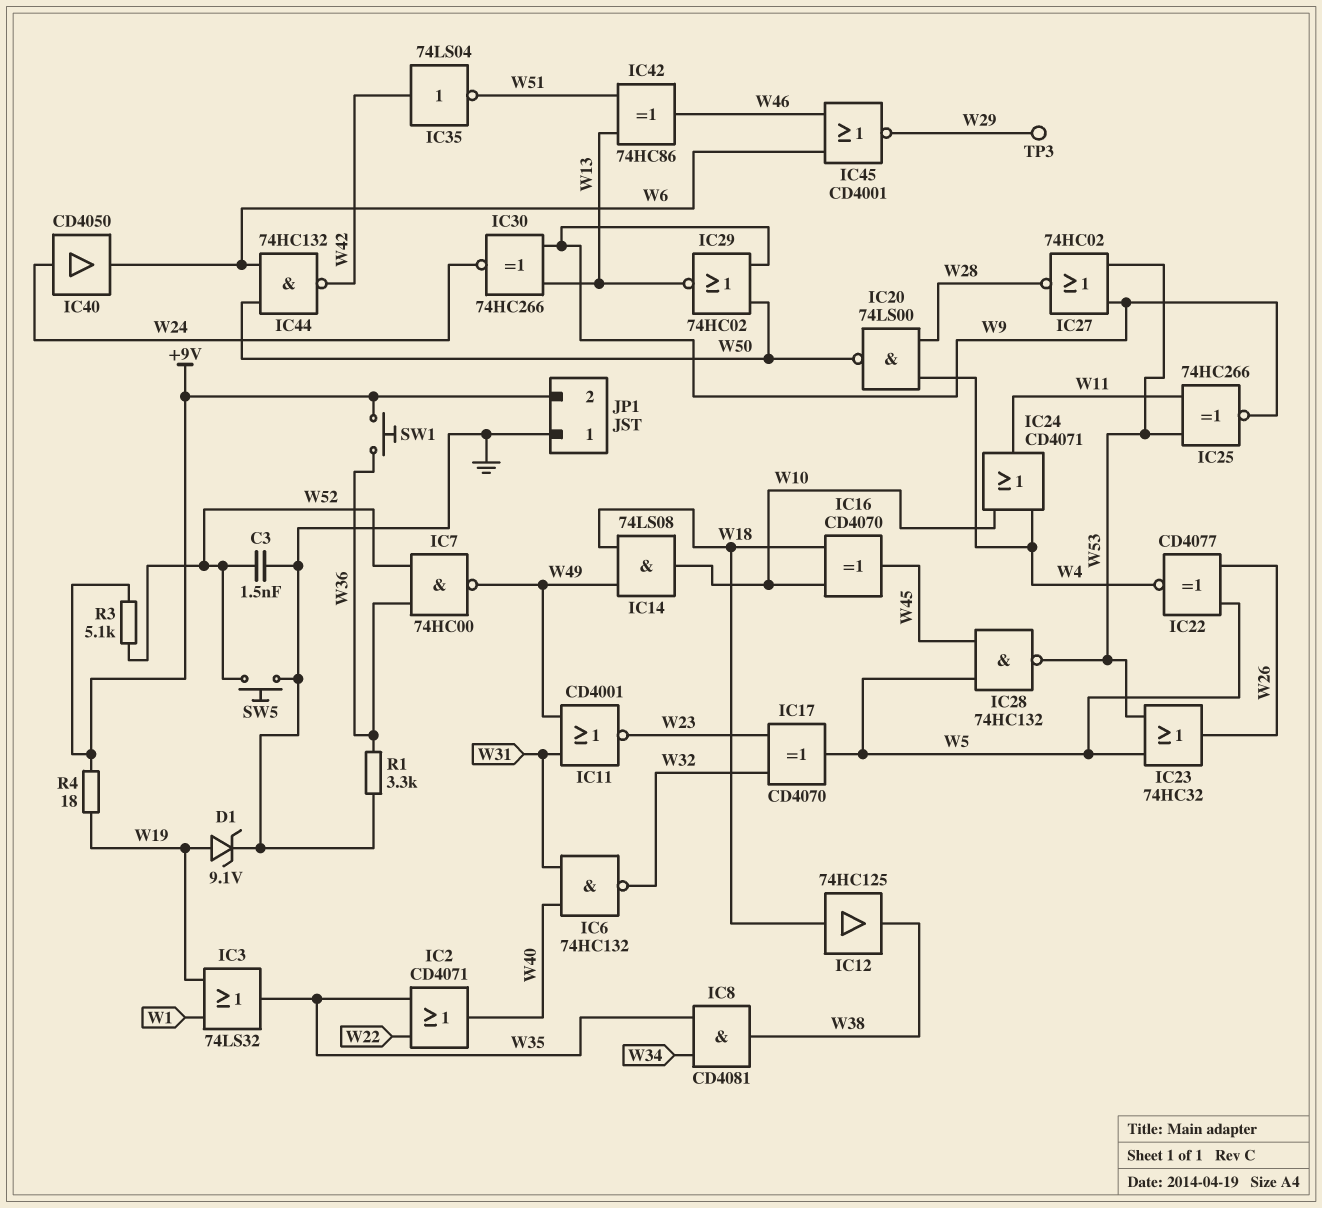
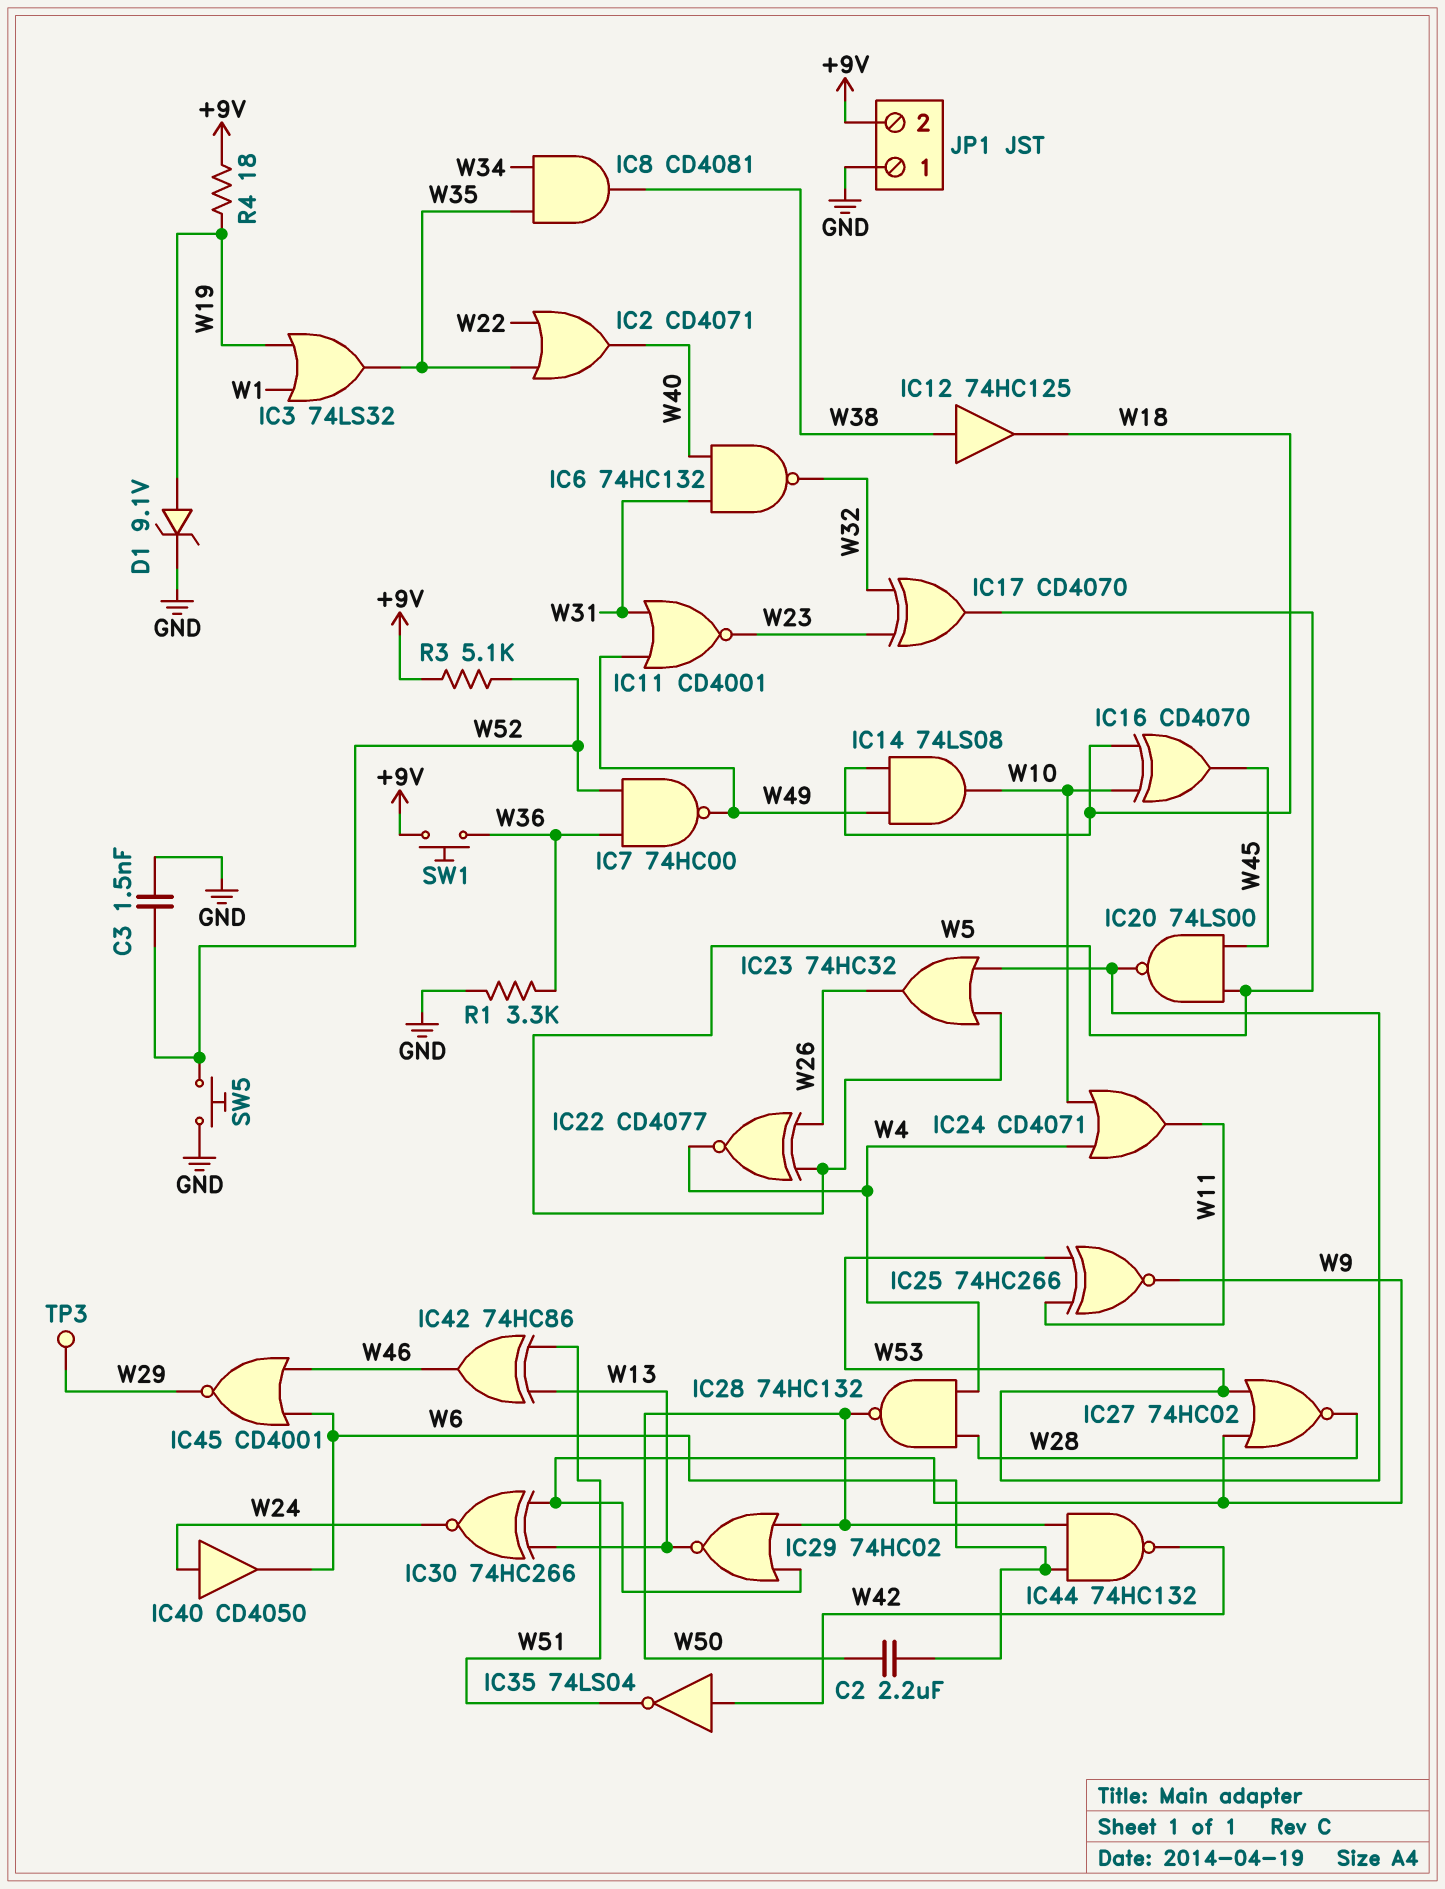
C2: none -> 2.2uF (W6, W50)
IC12: buffer 74HC125 (in W18, out W38) -> buffer 74HC125 (in W38, out W18)
IC20: NAND 74LS00 (in W4, in W28, out W50) -> NAND 74LS00 (in W5, in W45, out W53)
IC28: NAND 74HC132 (in W5, in W45, out W53) -> NAND 74HC132 (in W4, in W28, out W50)

